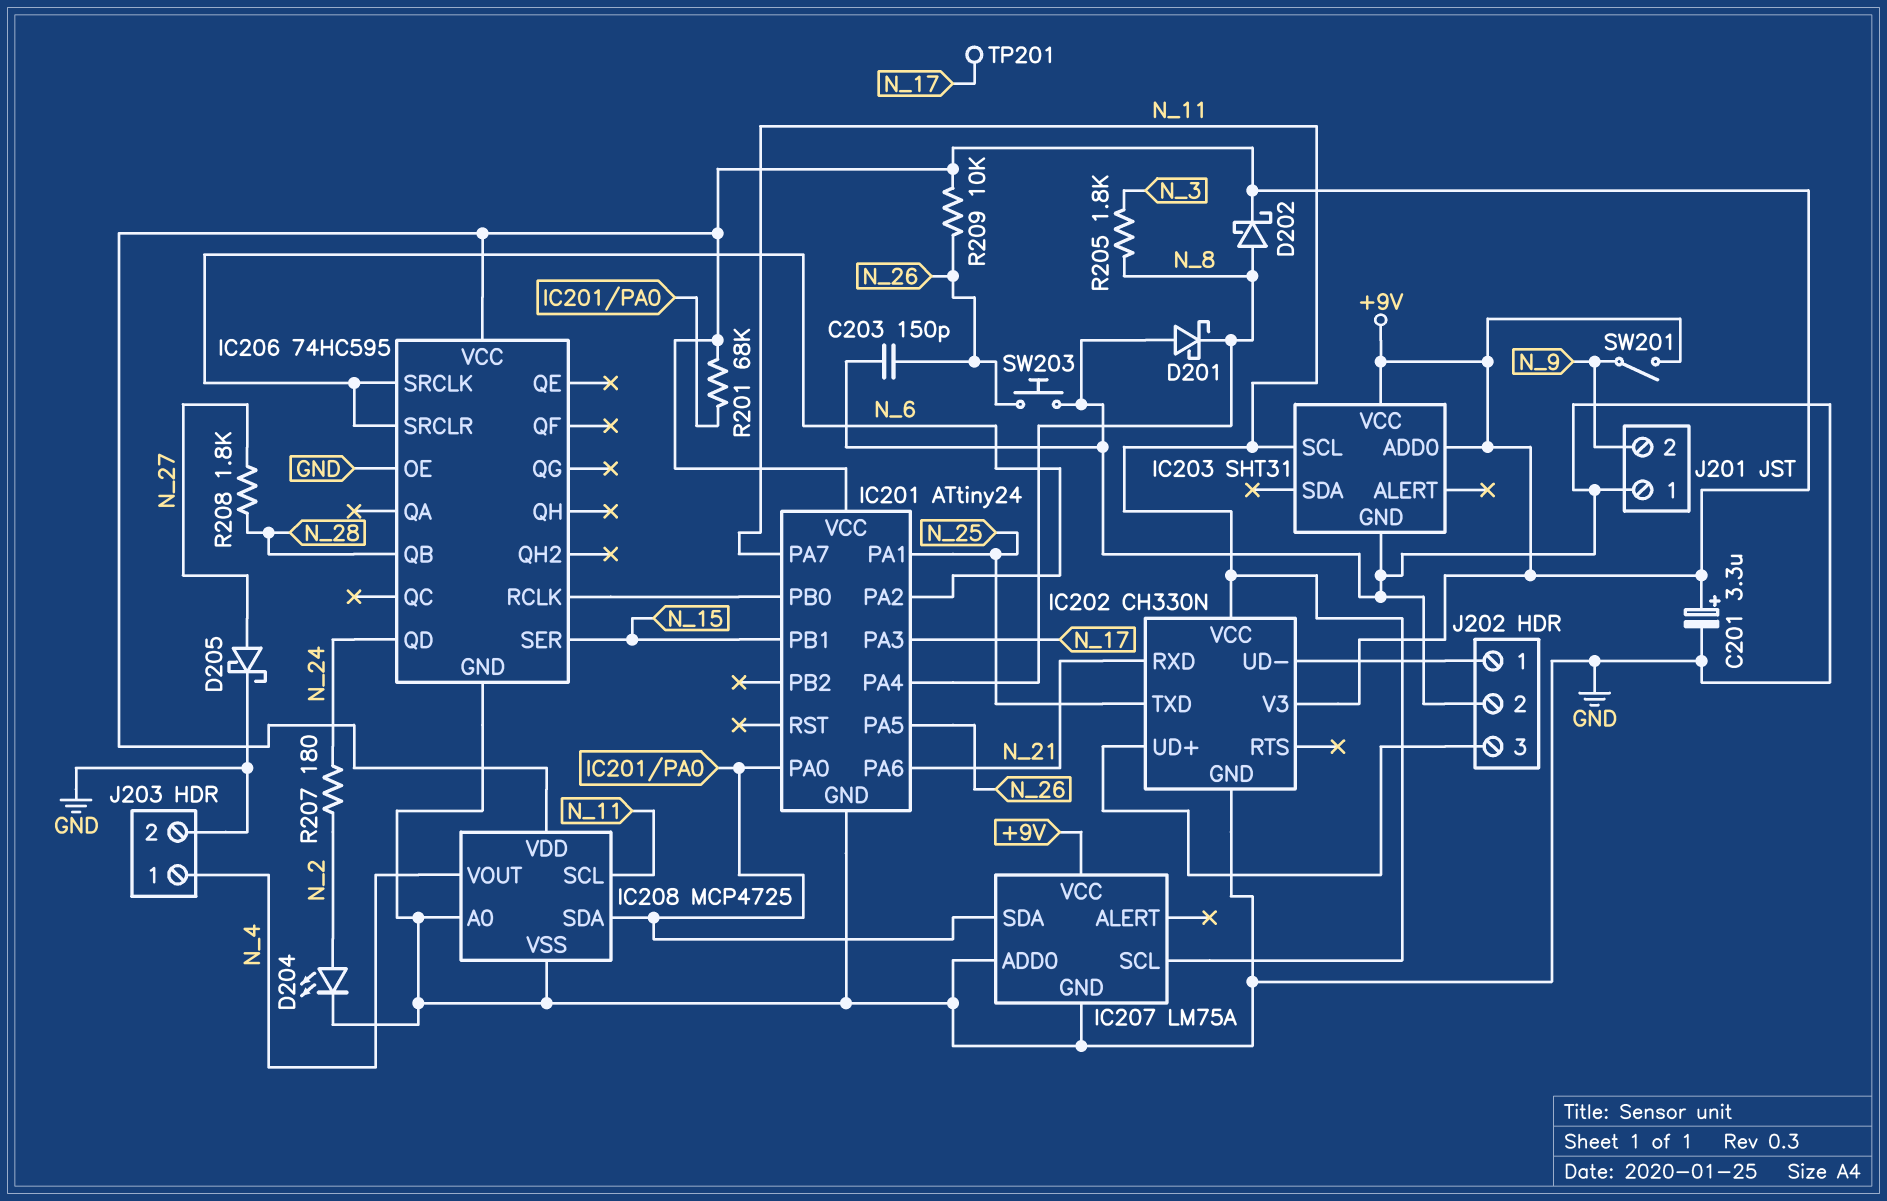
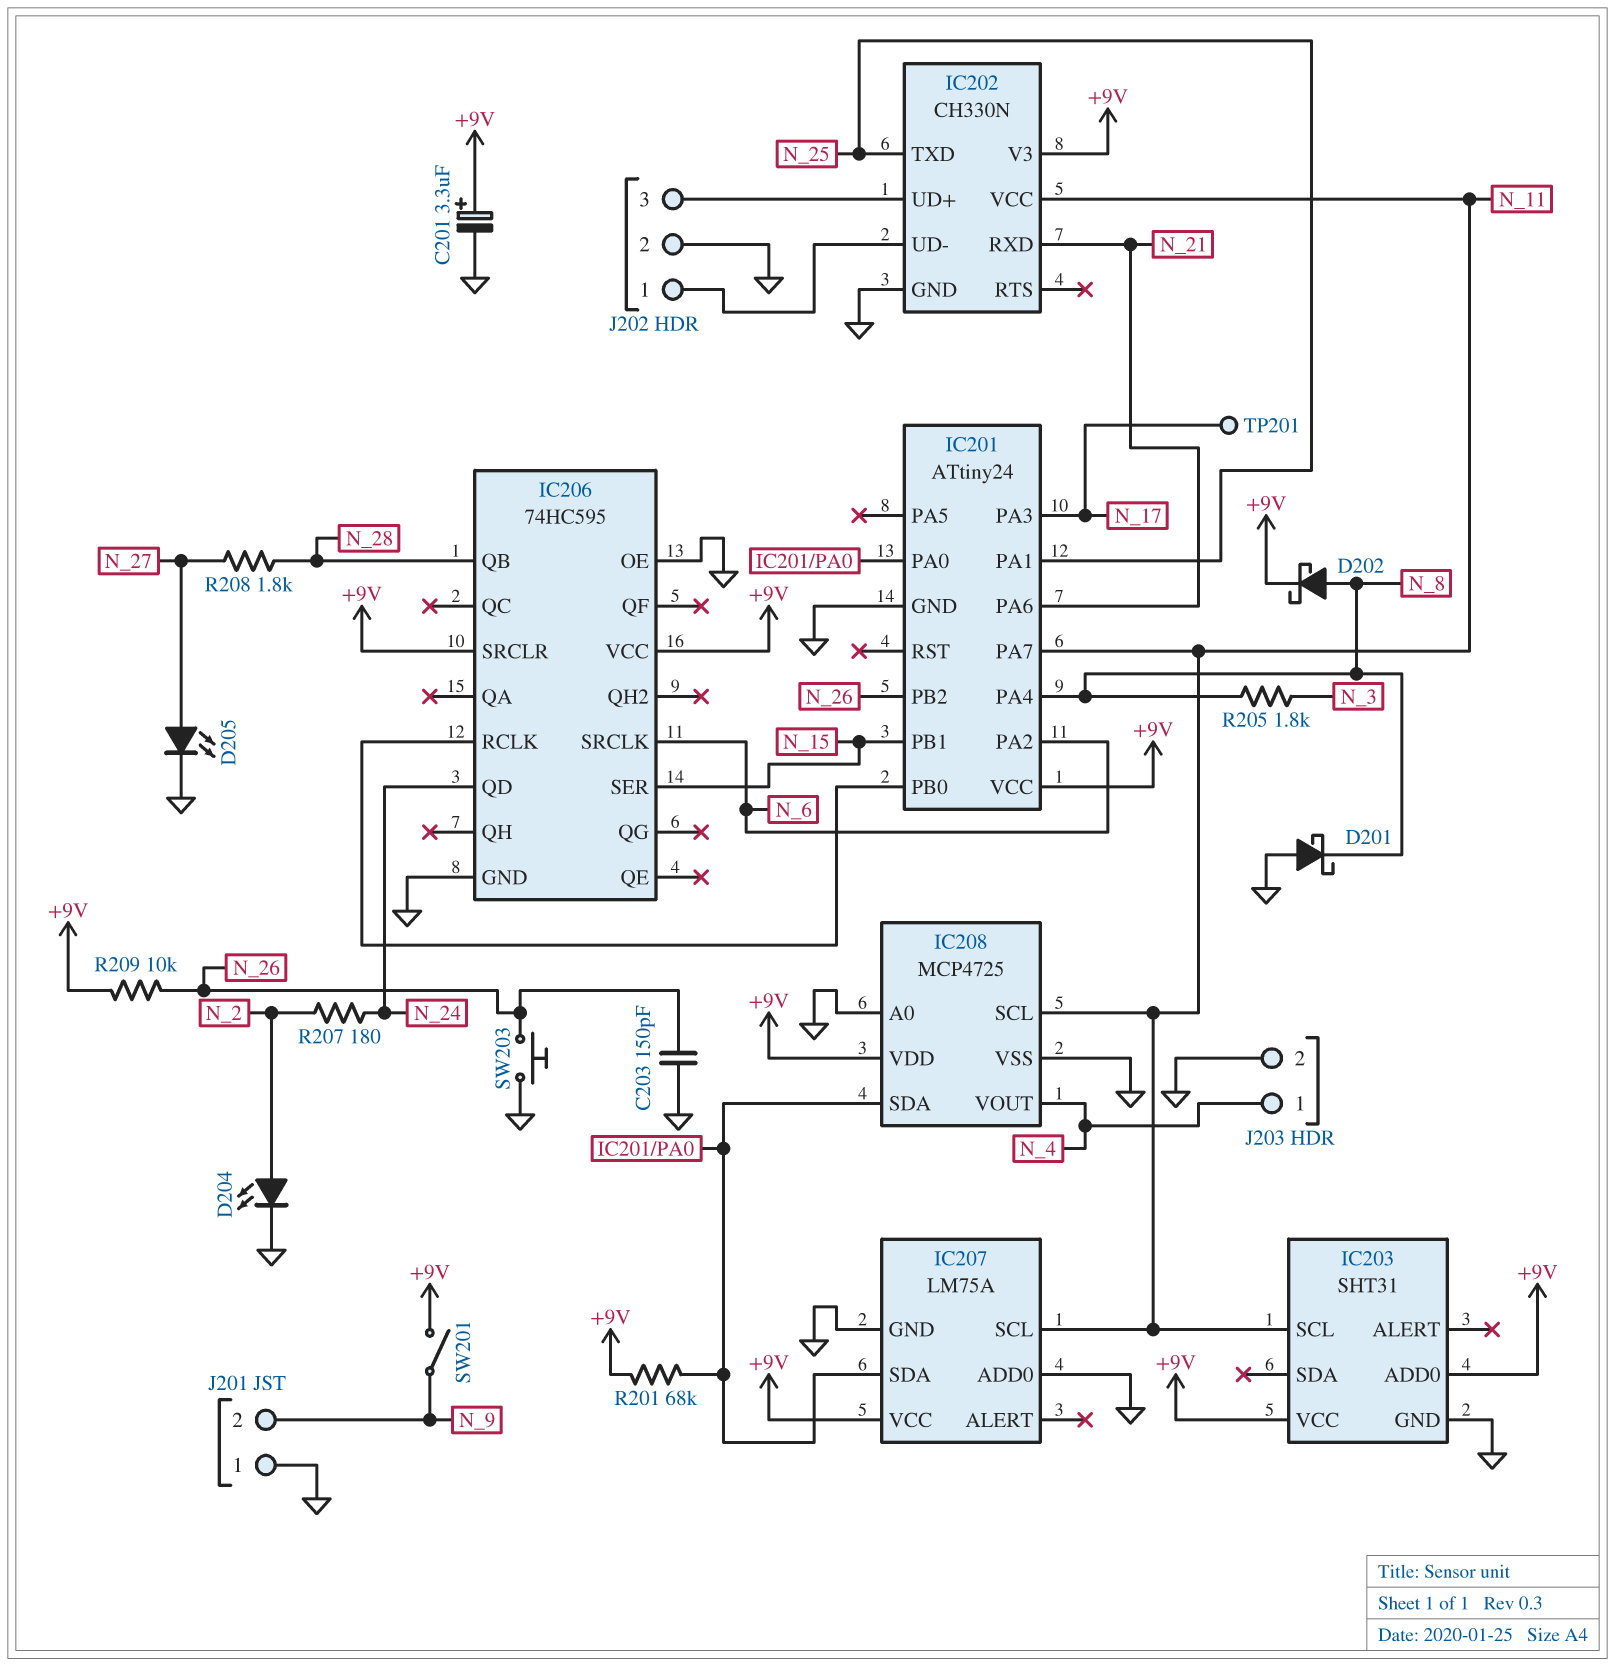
D205: schottky (A N_27, K GND) -> LED (A N_27, K GND)
IC201 pin PA5: N_26 -> none
IC201 pin PB2: none -> N_26
IC206 pin SRCLR: N_6 -> +9V

